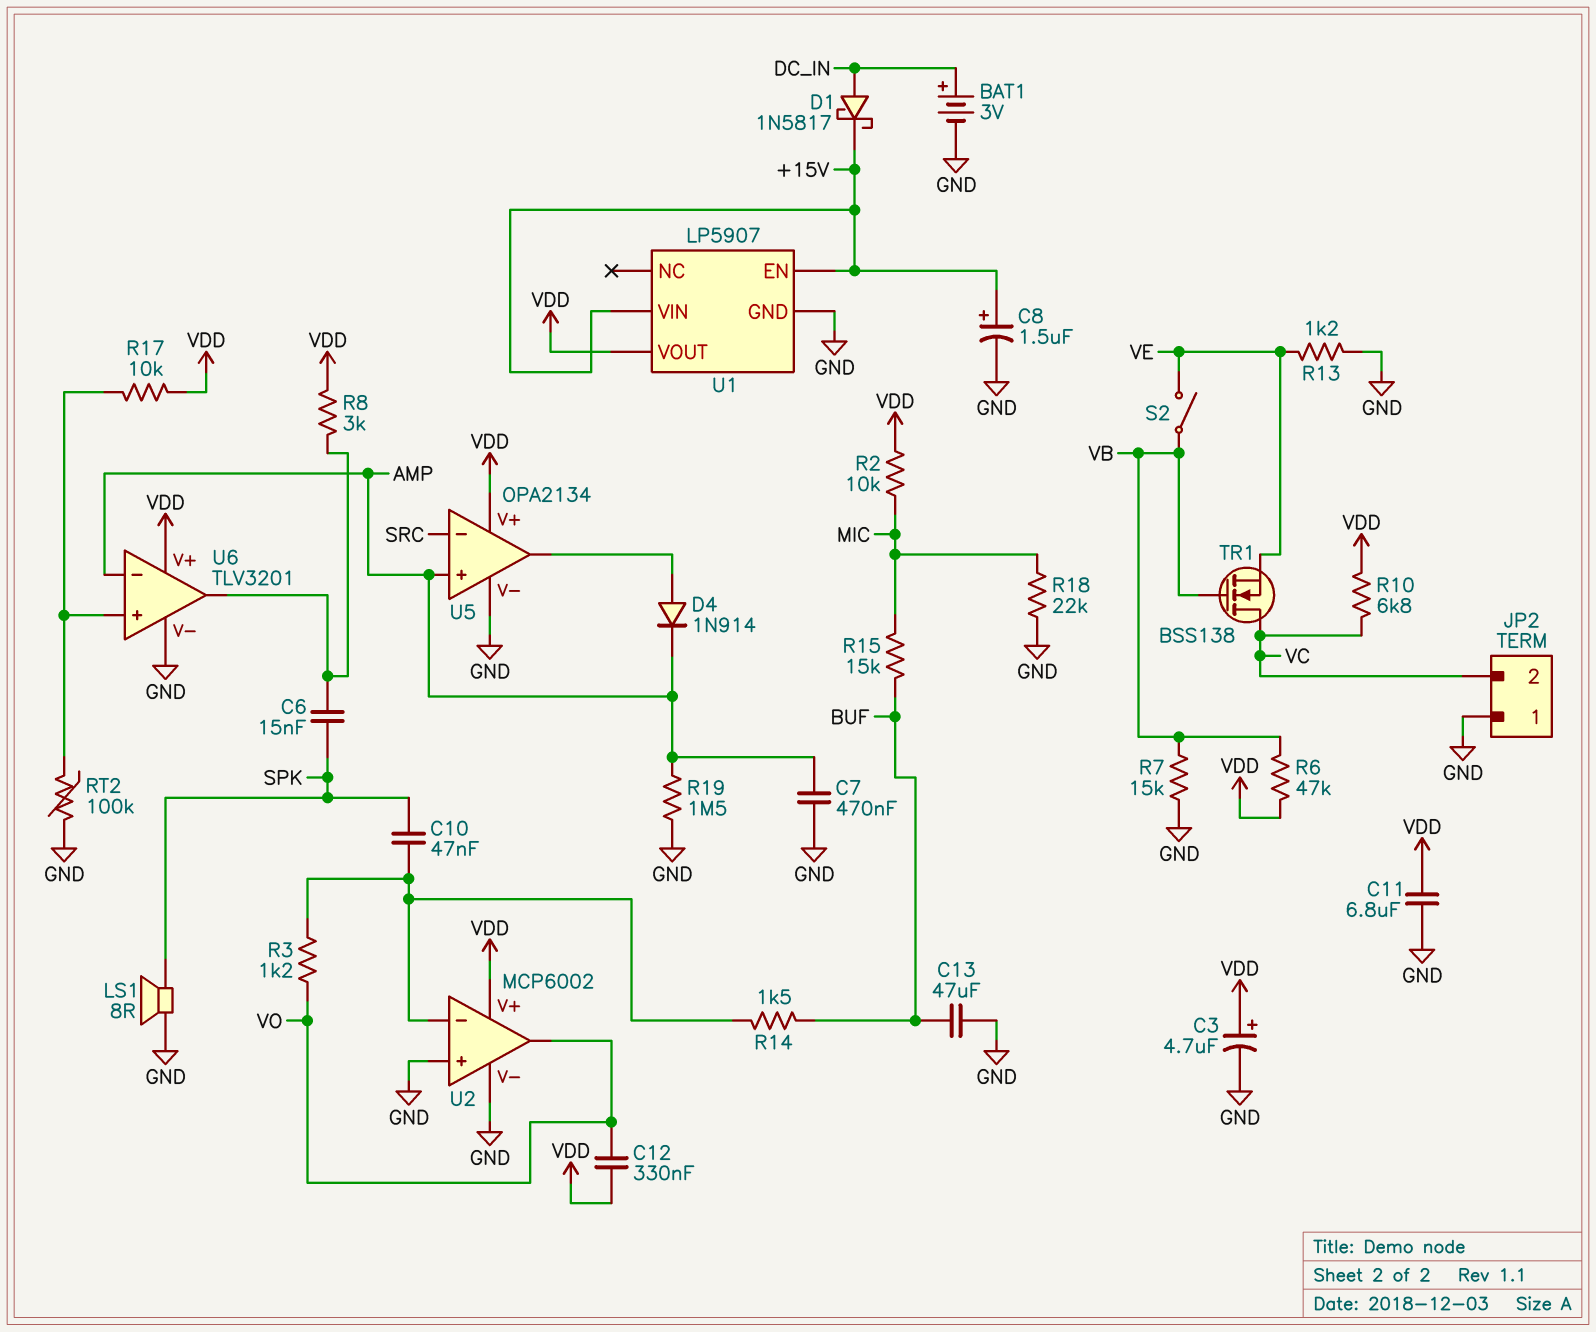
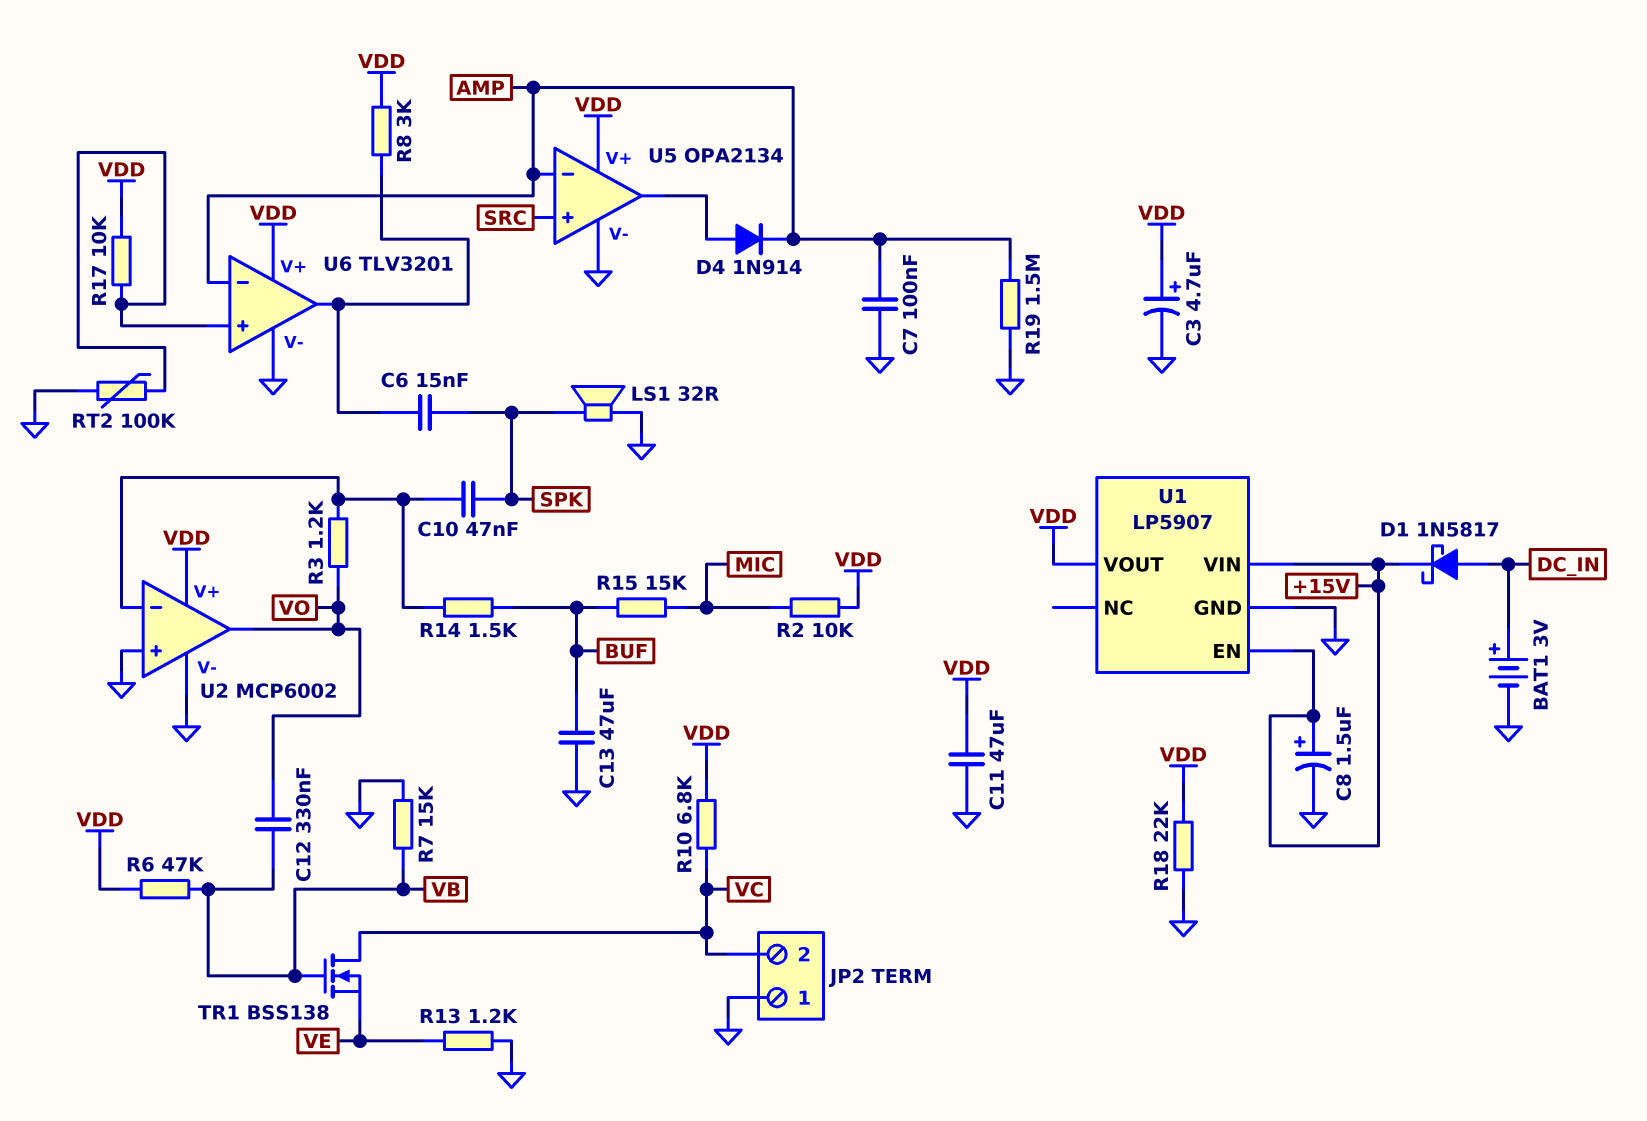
C7: 470nF (AMP, GND) -> 100nF (AMP, GND)
C11: 6.8uF (GND, VDD) -> 47uF (GND, VDD)
C12: 330nF (VDD, VO) -> 330nF (VB, VO)
LS1: speaker 8R (GND, SPK) -> speaker 32R (GND, SPK)
R18: 22k (GND, MIC) -> 22k (GND, VDD)
S2: switch (VB, VE) -> none
U5 pin in+: AMP -> SRC
U5 pin in-: SRC -> AMP

